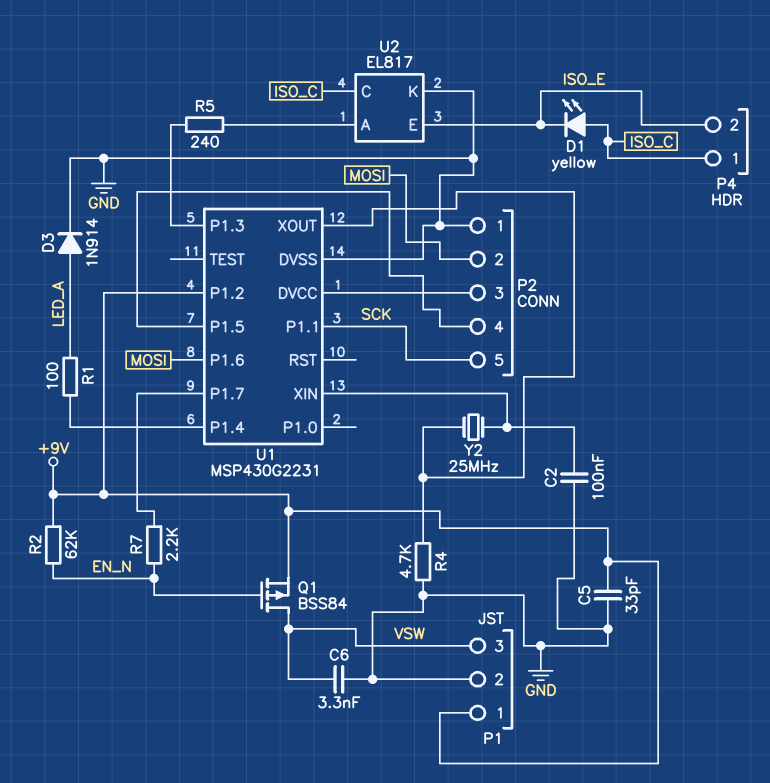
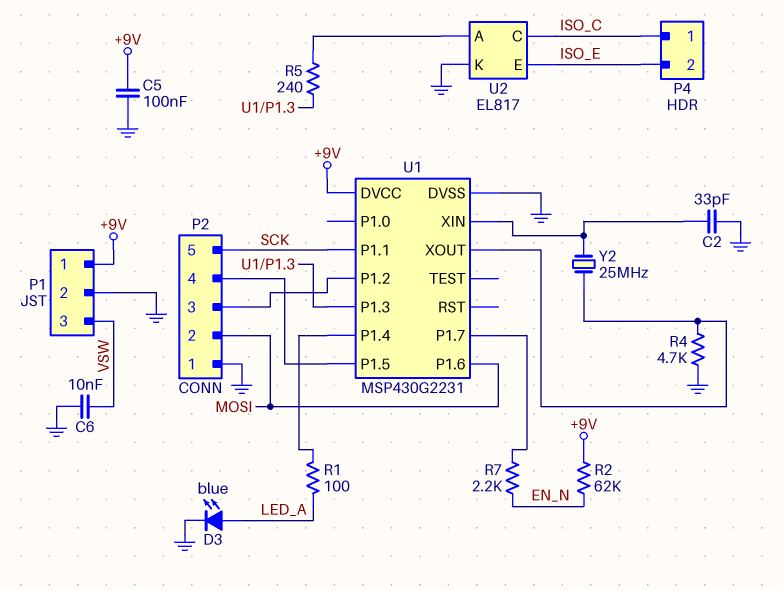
C2: 100nF (GND, U1/XIN) -> 33pF (GND, U1/XIN)
C5: 33pF (+9V, GND) -> 100nF (+9V, GND)
C6: 3.3nF (GND, VSW) -> 10nF (GND, VSW)
D1: LED yellow (A ISO_C, K ISO_E) -> none
D3: diode 1N914 (A LED_A, K GND) -> LED blue (A LED_A, K GND)
Q1: PMOS BSS84 (G EN_N, D VSW, S +9V) -> none
U1 pin DVCC: P2/3 -> +9V
U1 pin P1.2: +9V -> P2/3

